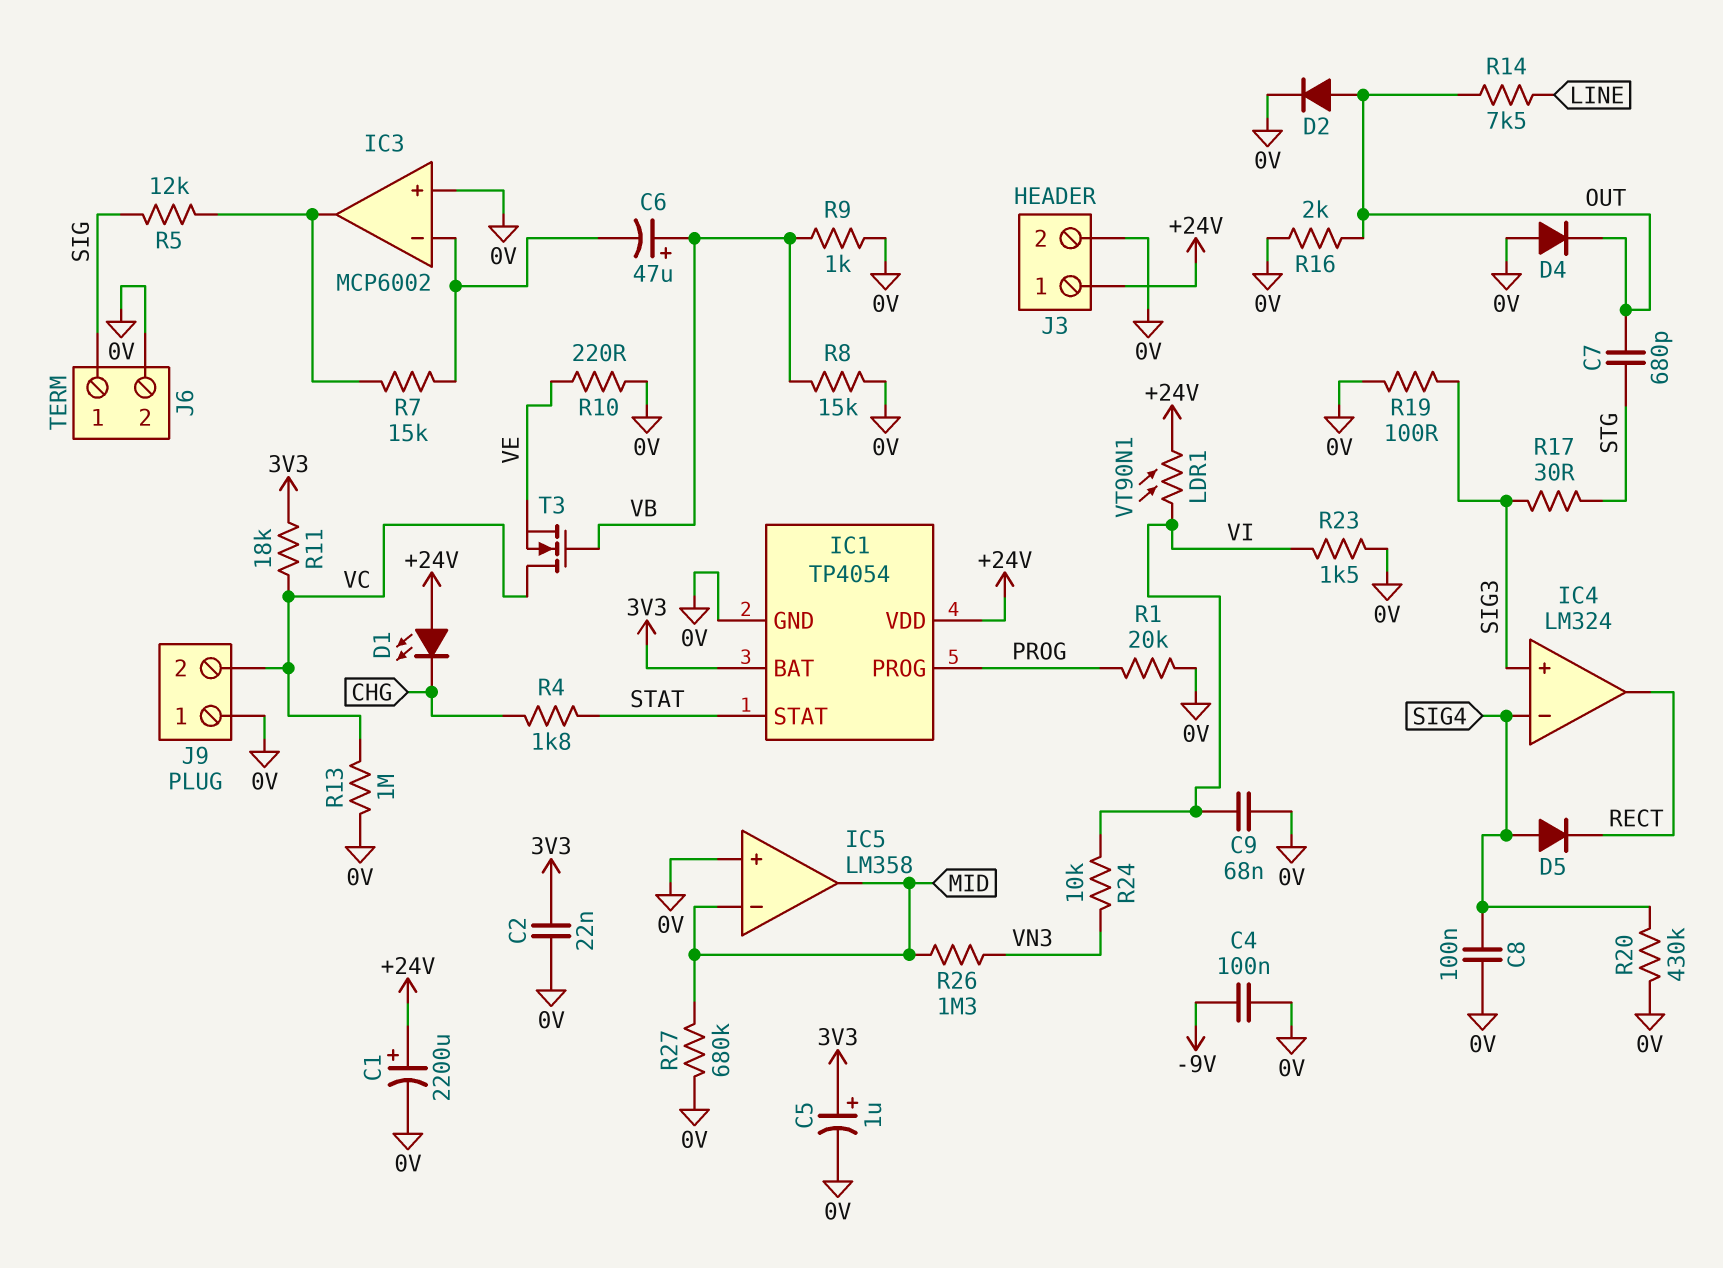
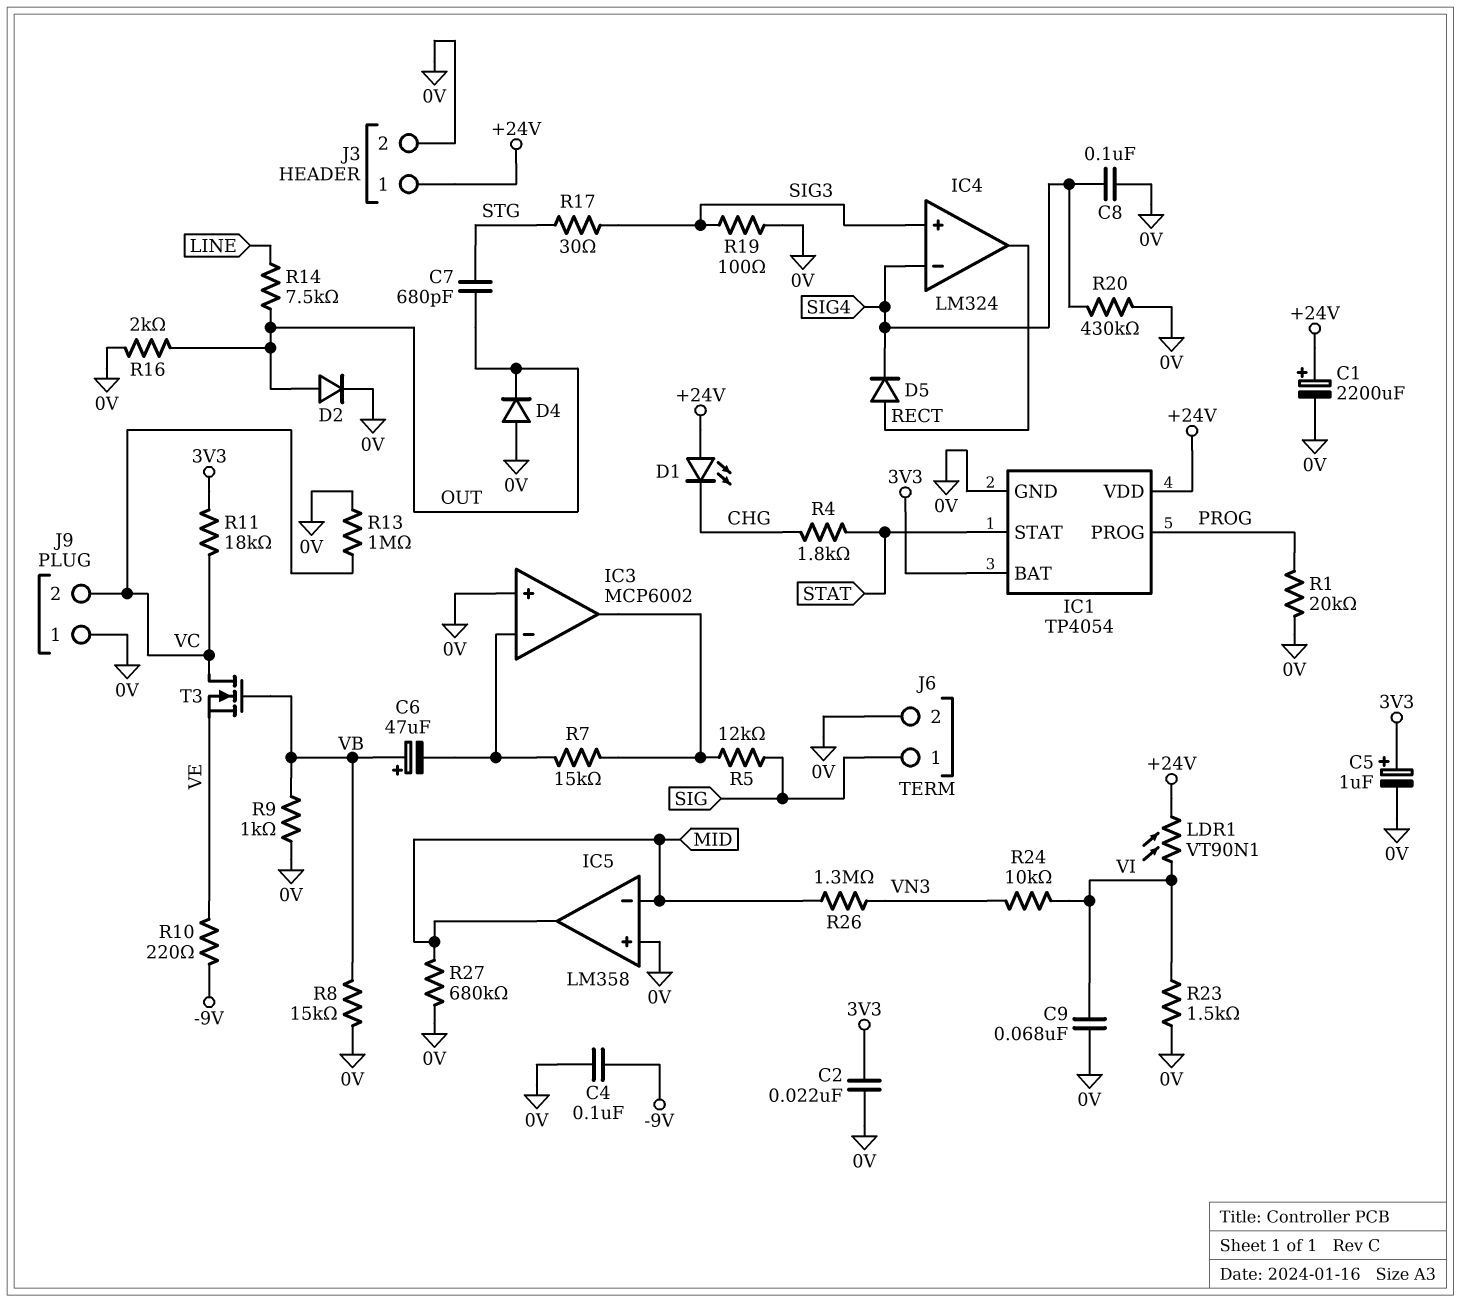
D5: diode (A SIG4, K RECT) -> diode (A RECT, K SIG4)
R10: 220 (0V, VE) -> 220 (-9V, VE)

